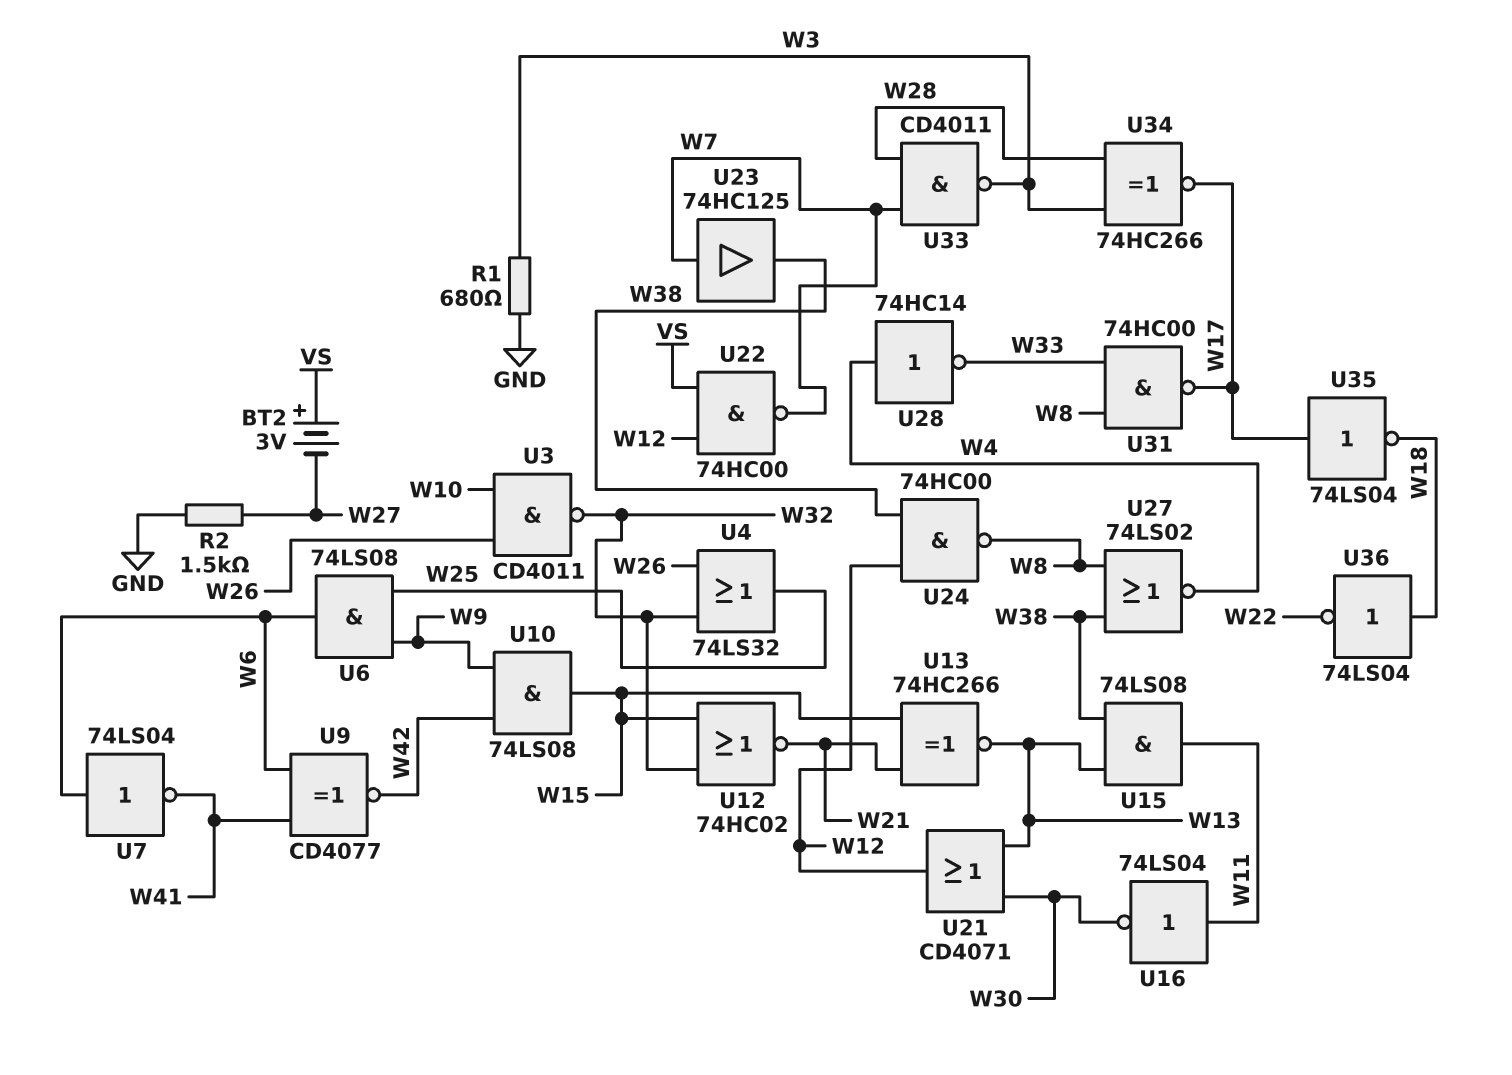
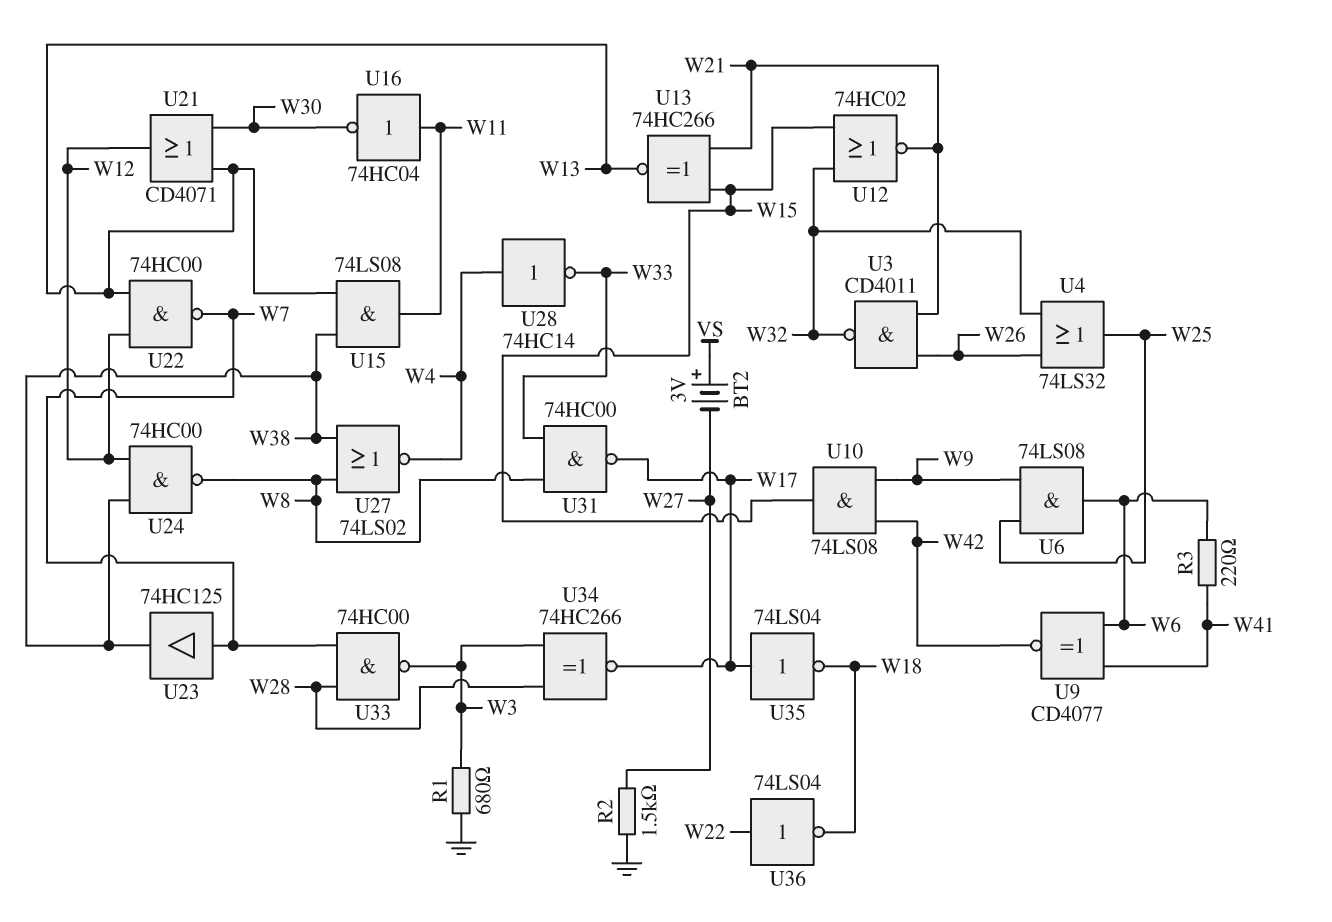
R3: none -> 220 (W6, W41)
U3: NAND CD4011 (in W10, in W26, out W32) -> NAND CD4011 (in W21, in W26, out W32)
U7: NOT 74LS04 (in W6, out W41) -> none
U16: NOT 74LS04 (in W11, out W30) -> NOT 74HC04 (in W11, out W30)
U22: NAND 74HC00 (in VS, in W12, out W7) -> NAND 74HC00 (in W12, in W13, out W7)
U33: NAND CD4011 (in W7, in W28, out W3) -> NAND 74HC00 (in W7, in W28, out W3)
U36: NOT 74LS04 (in W18, out W22) -> NOT 74LS04 (in W22, out W18)

